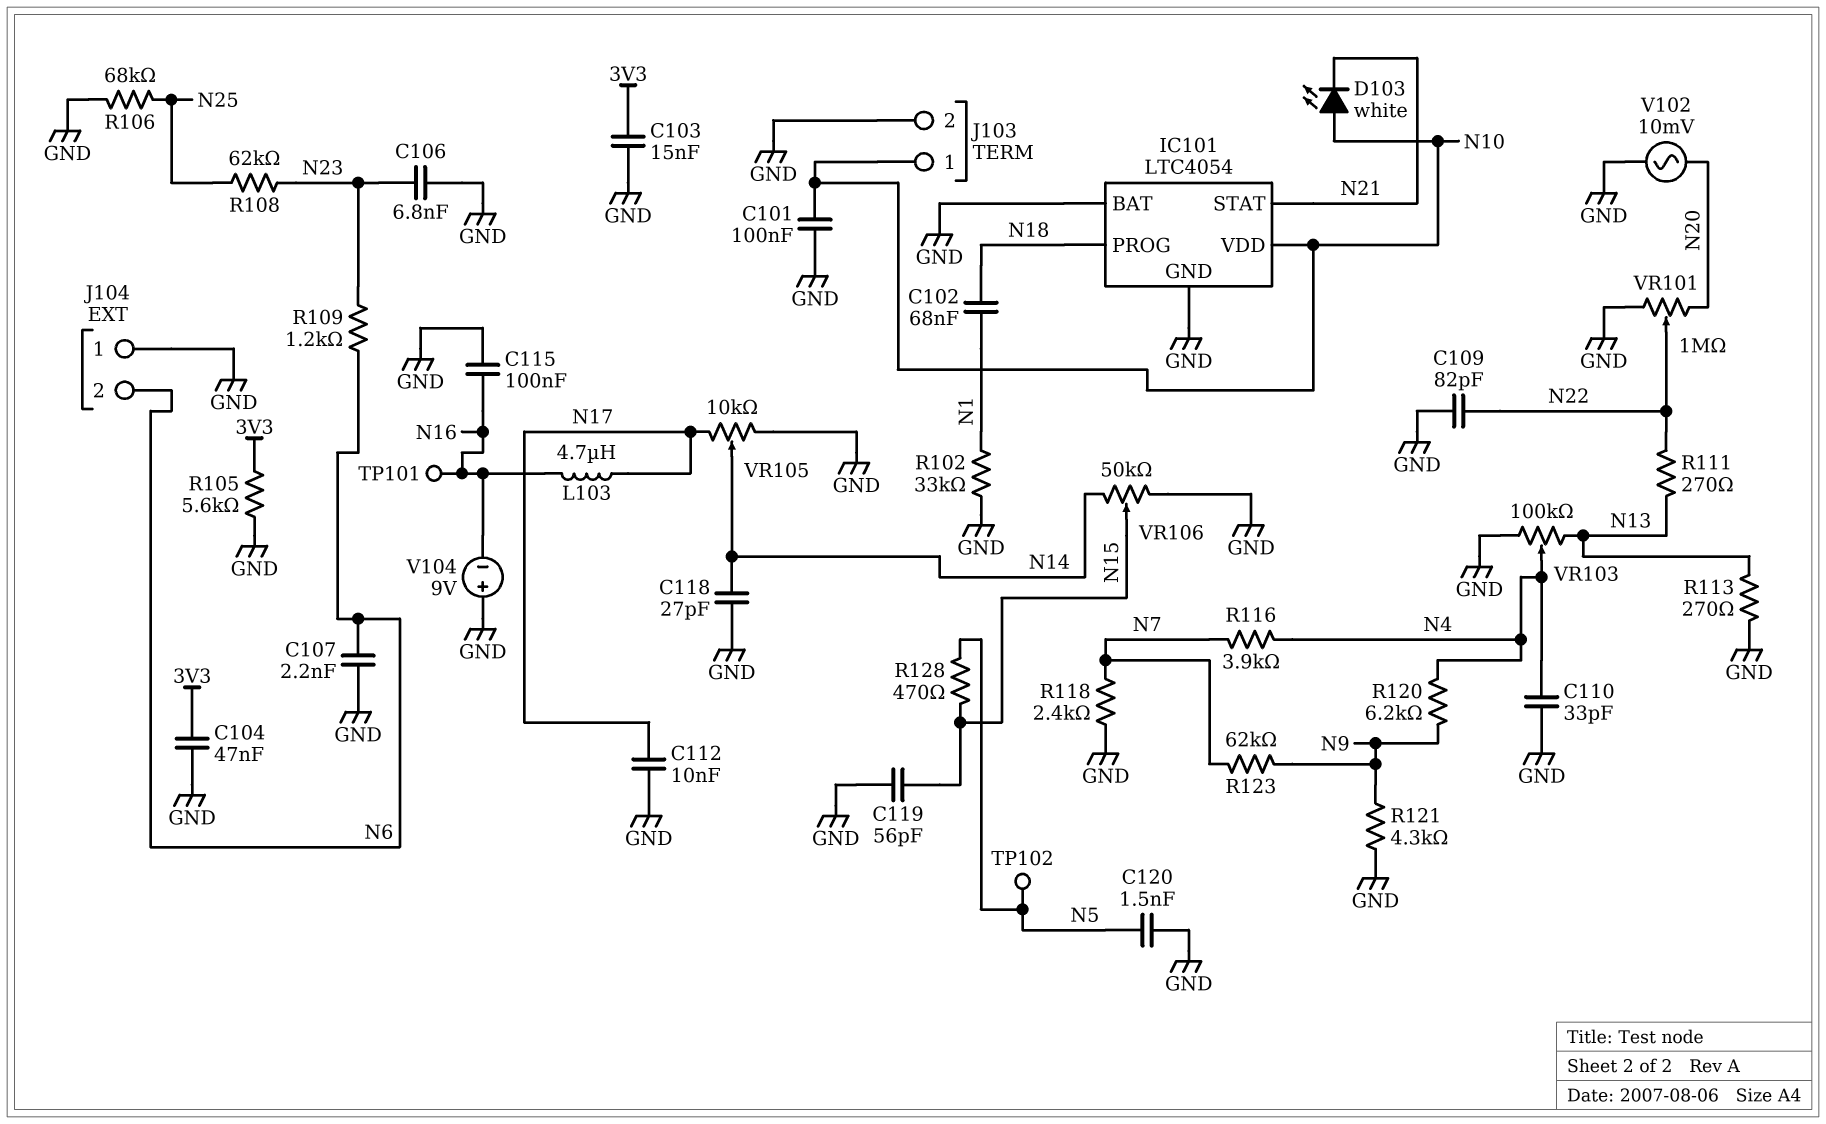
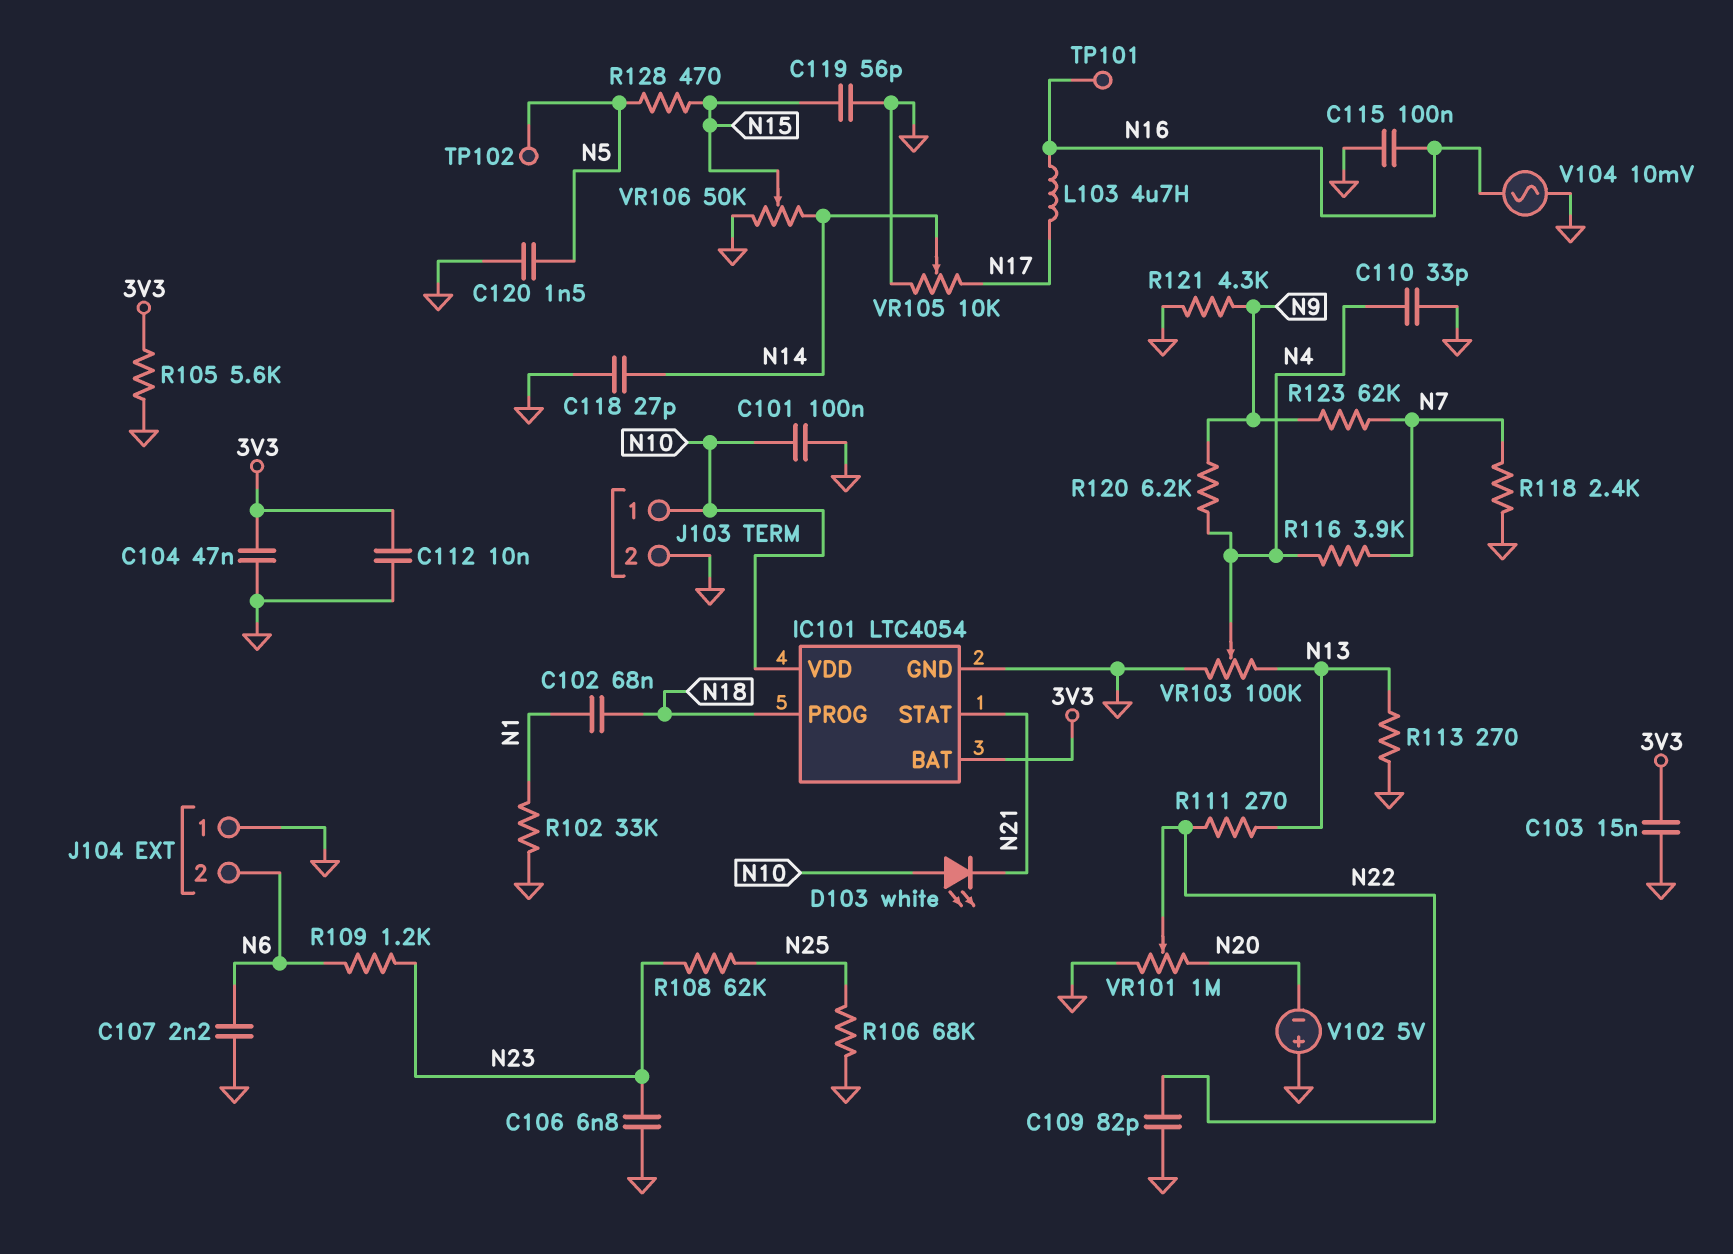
C112: 10nF (GND, N17) -> 10nF (3V3, GND)
IC101 pin BAT: GND -> 3V3
V102: AC 10mV (GND, N20) -> 5V (plus GND, minus N20)
V104: 9V (plus GND, minus N16) -> AC 10mV (GND, N16)

